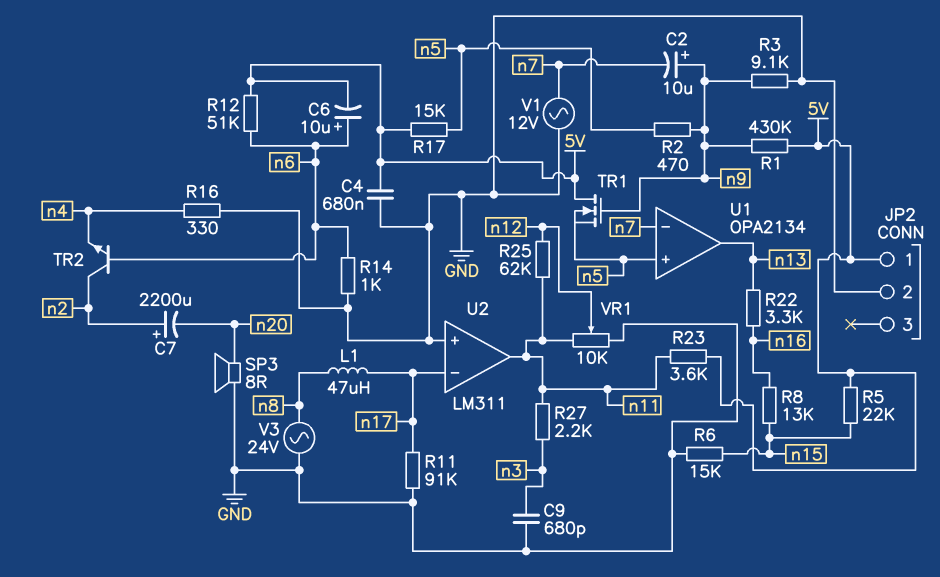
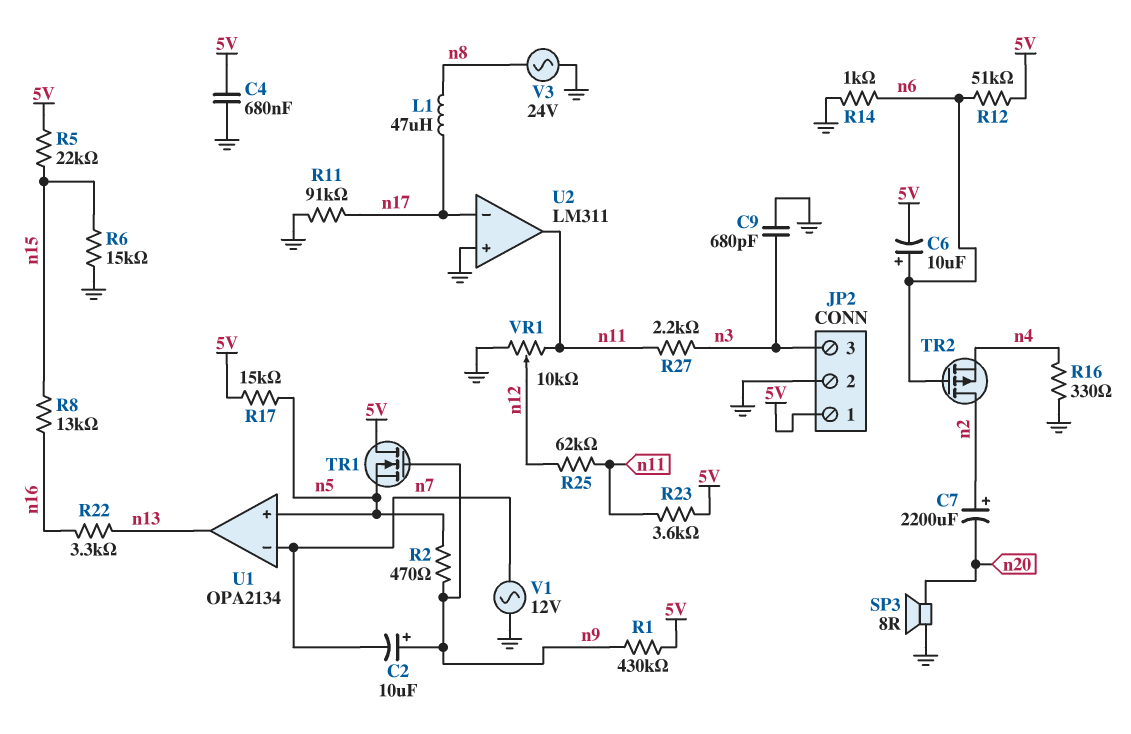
JP2 pin 3: none -> n3
R3: 9.1k (GND, n9) -> none
TR2: NPN (B n6, C n2, E n4) -> PMOS (G n6, D n2, S n4)

